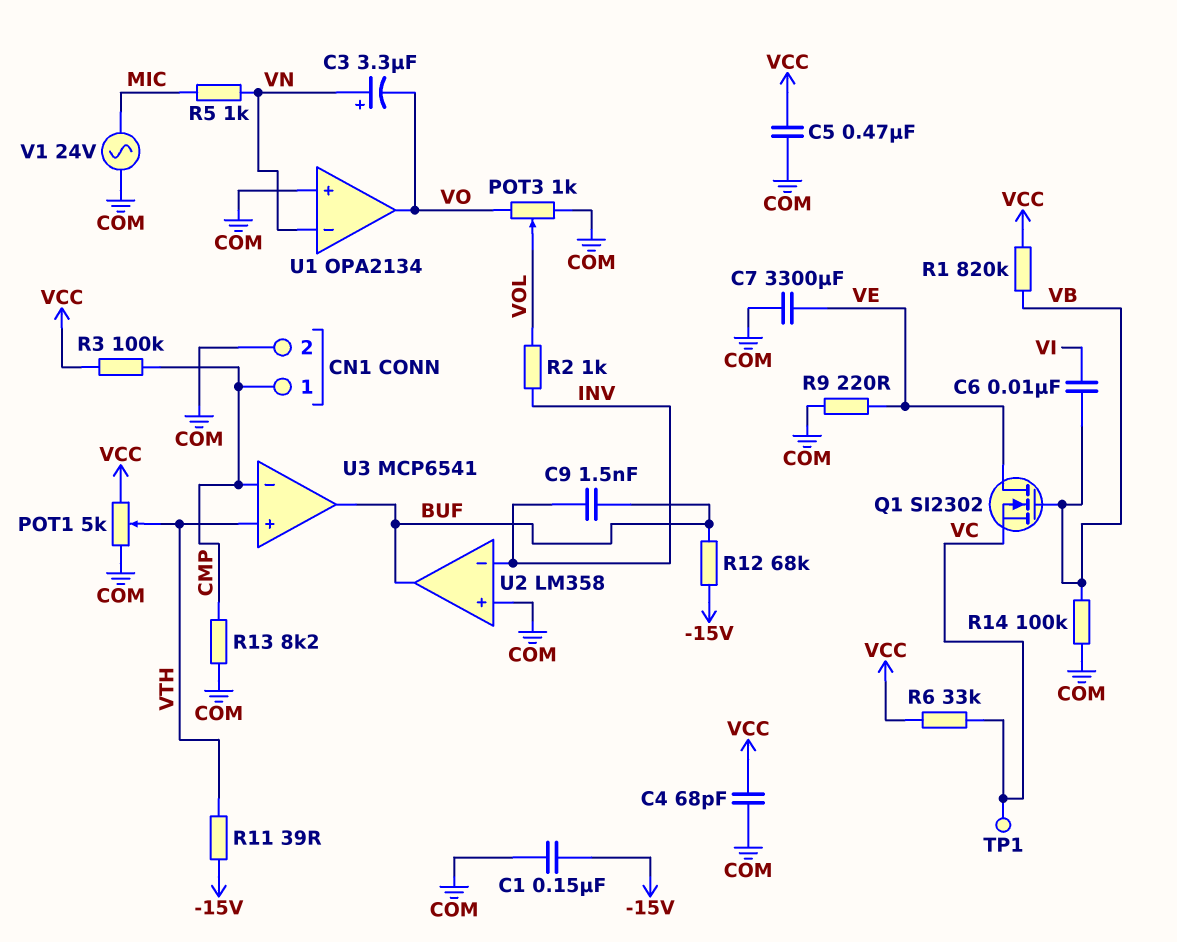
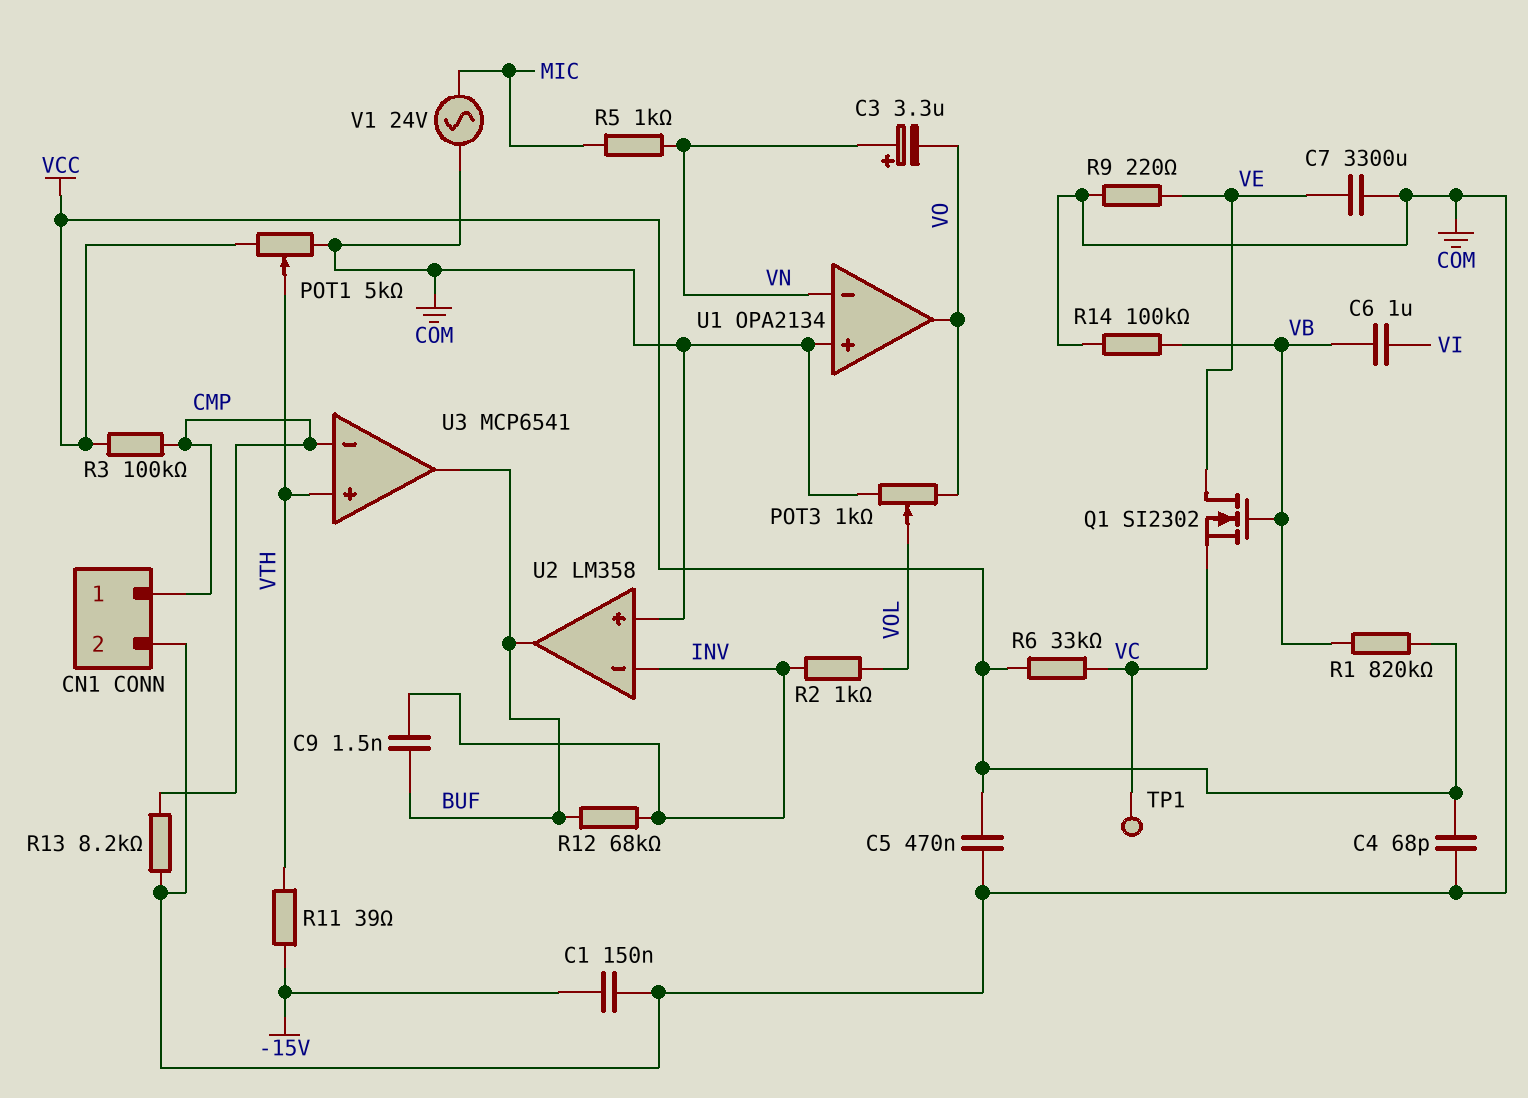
C6: 10nF (VB, VI) -> 1uF (VB, VI)
R12: 68k (-15V, BUF) -> 68k (BUF, INV)

